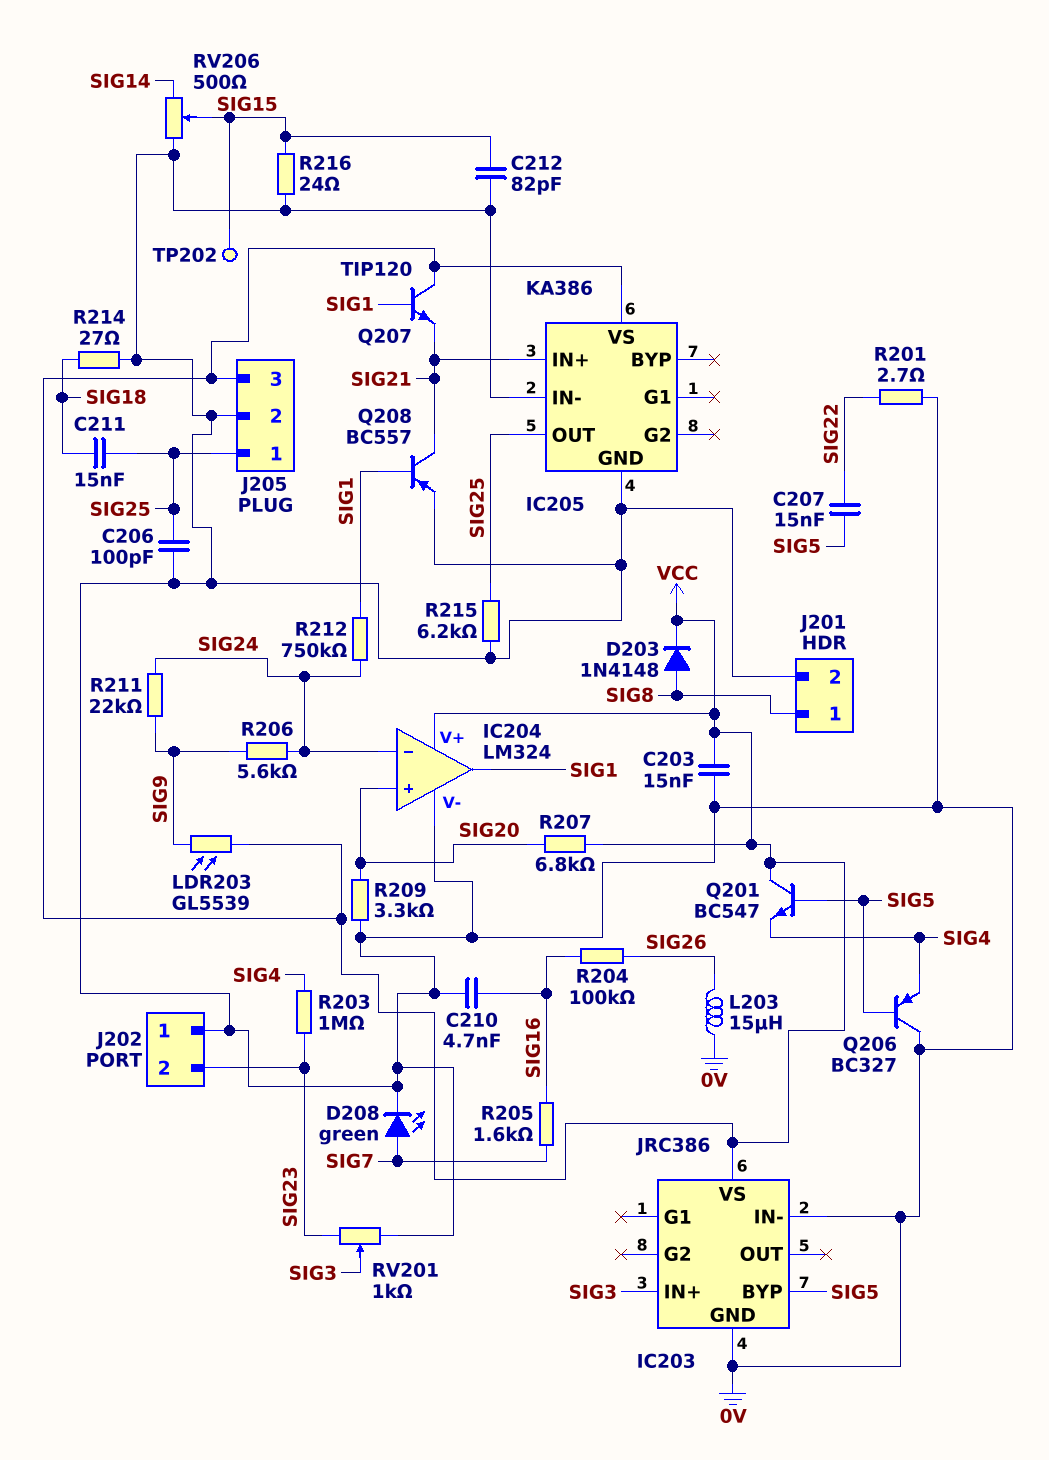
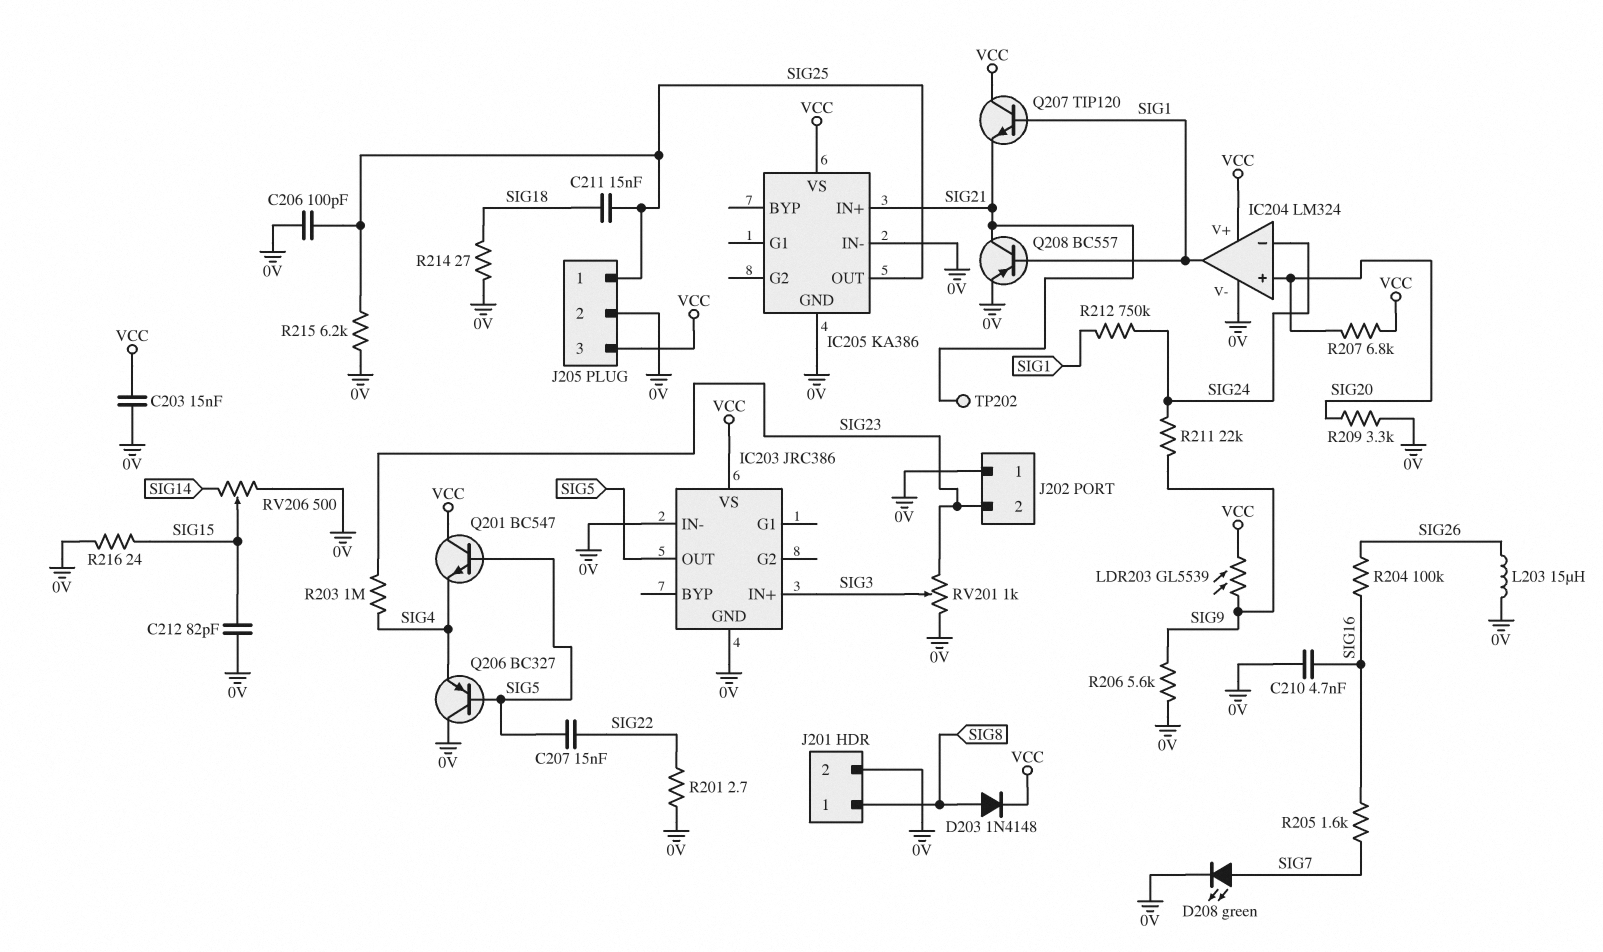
IC203 pin BYP: SIG5 -> none
IC203 pin OUT: none -> SIG5
R206: 5.6k (SIG9, SIG24) -> 5.6k (0V, SIG9)
TP202: test point (SIG15) -> test point (SIG21)

